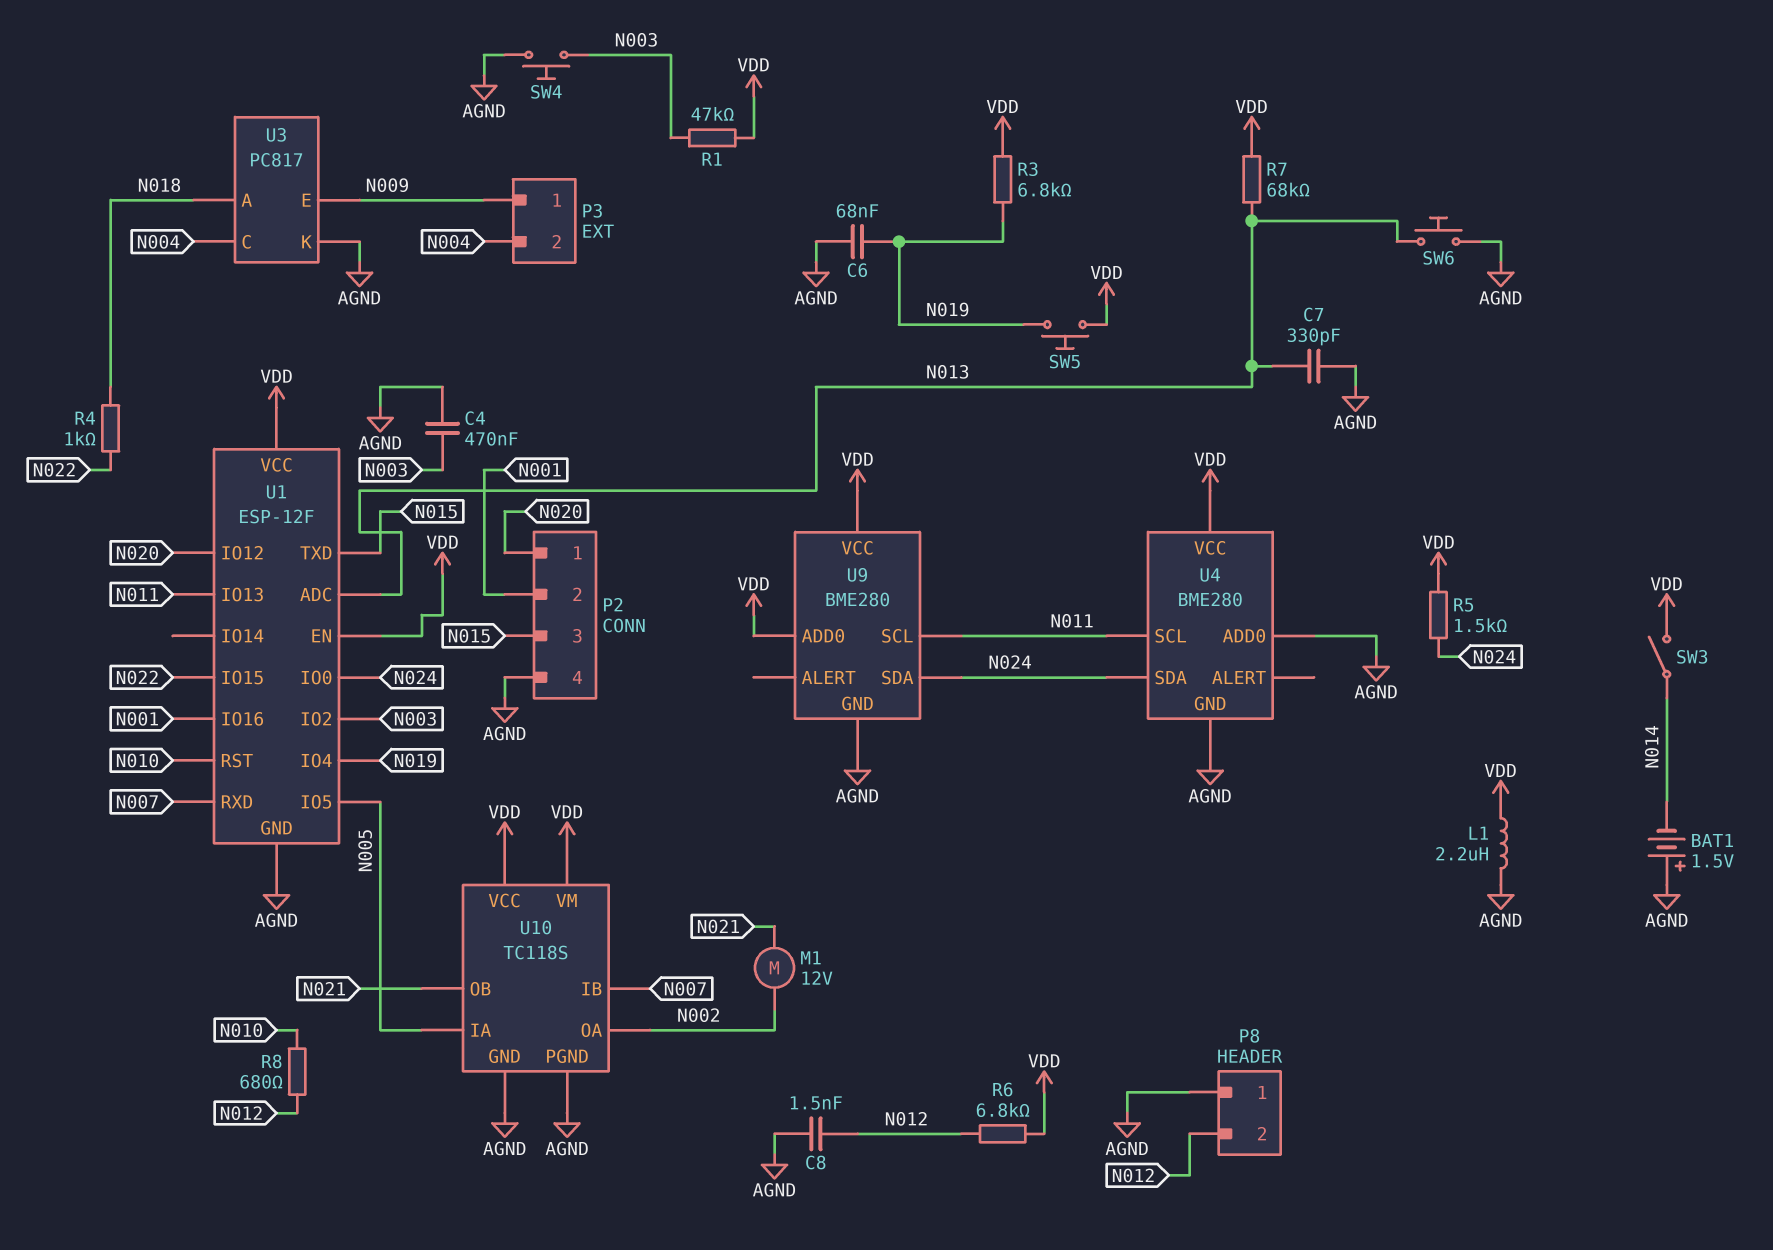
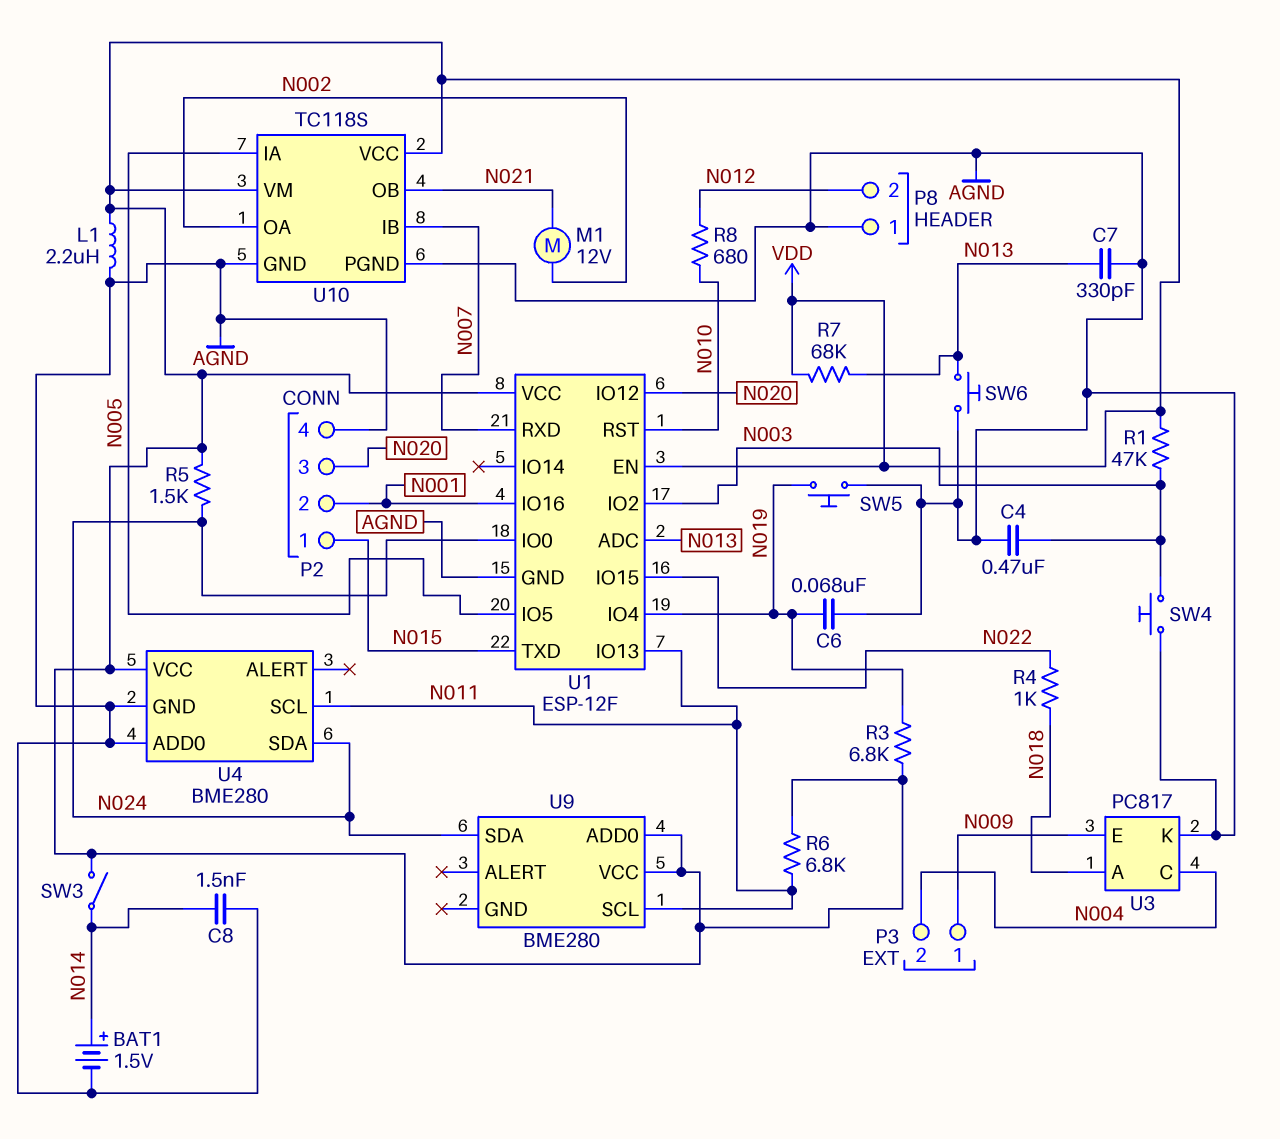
BAT1: 1.5V (plus AGND, minus N014) -> 1.5V (plus N014, minus AGND)
C8: 1.5nF (AGND, N012) -> 1.5nF (AGND, N014)
P2 pin 1: N020 -> N015
P2 pin 3: N015 -> N020
R6: 6.8k (N012, VDD) -> 6.8k (N011, VDD)
SW5: button (N019, VDD) -> button (AGND, N019)
U9 pin GND: AGND -> none

